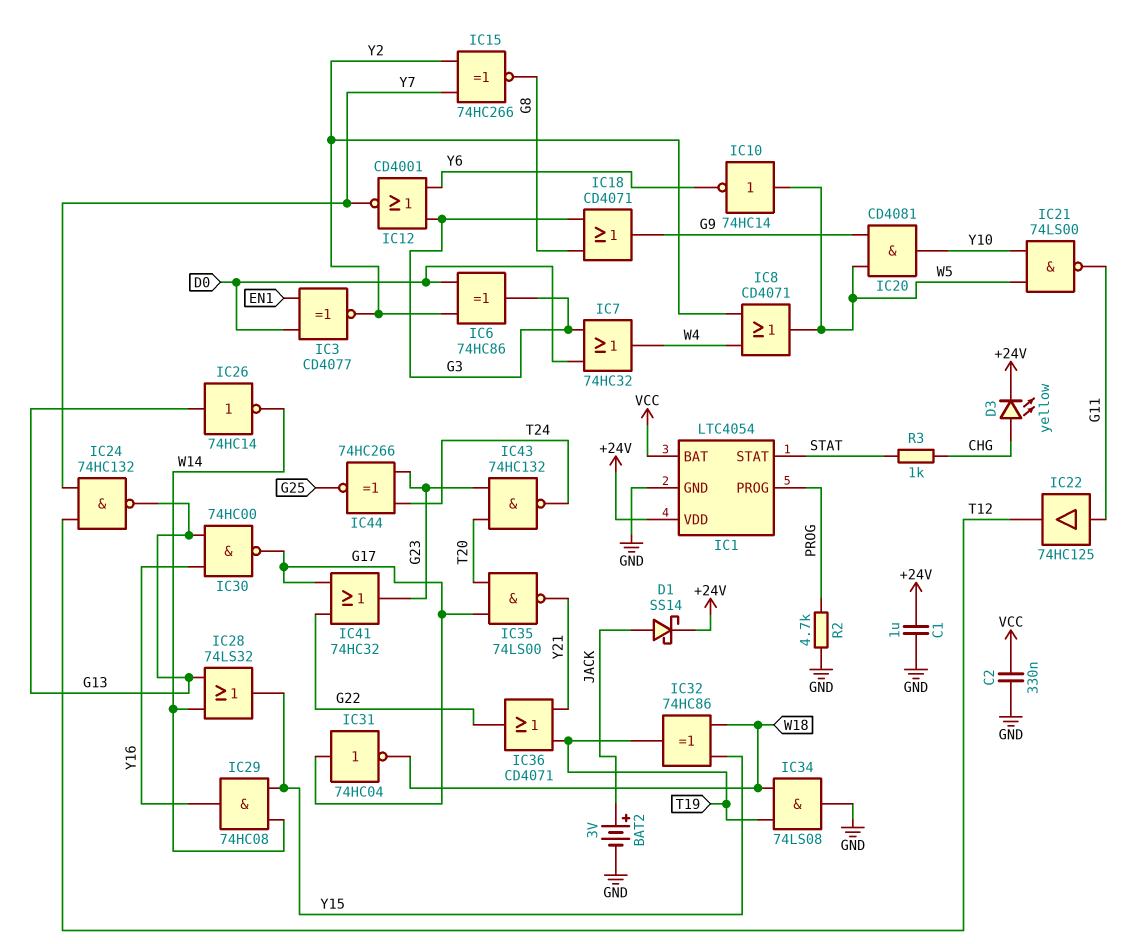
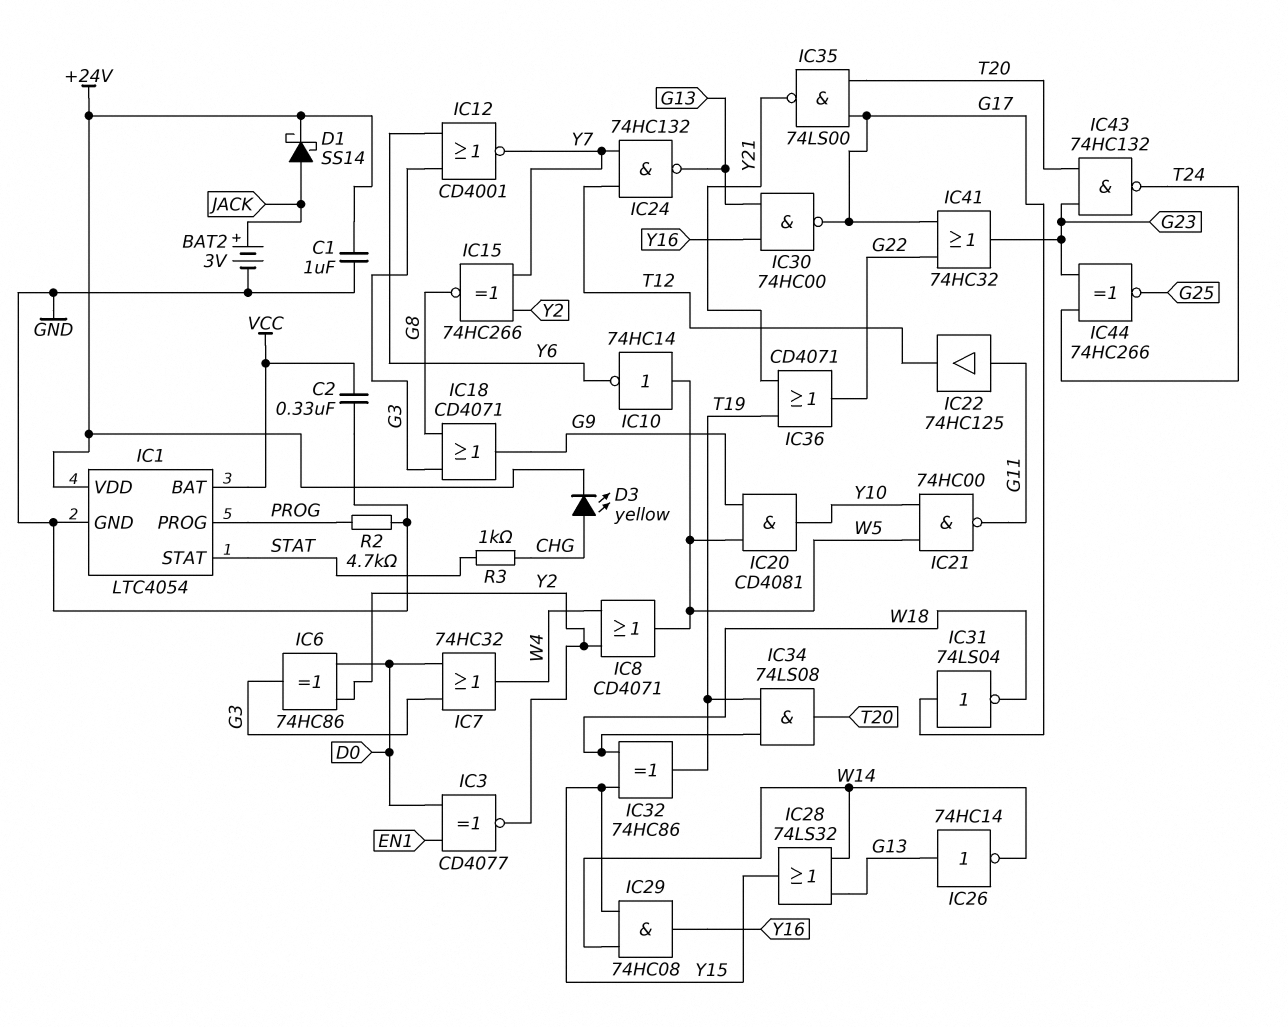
IC21: NAND 74LS00 (in W5, in Y10, out G11) -> NAND 74HC00 (in W5, in Y10, out G11)
IC31: NOT 74HC04 (in G17, out W18) -> NOT 74LS04 (in G17, out W18)
IC34: AND 74LS08 (in T19, in W18, out GND) -> AND 74LS08 (in T19, in W18, out T20)

